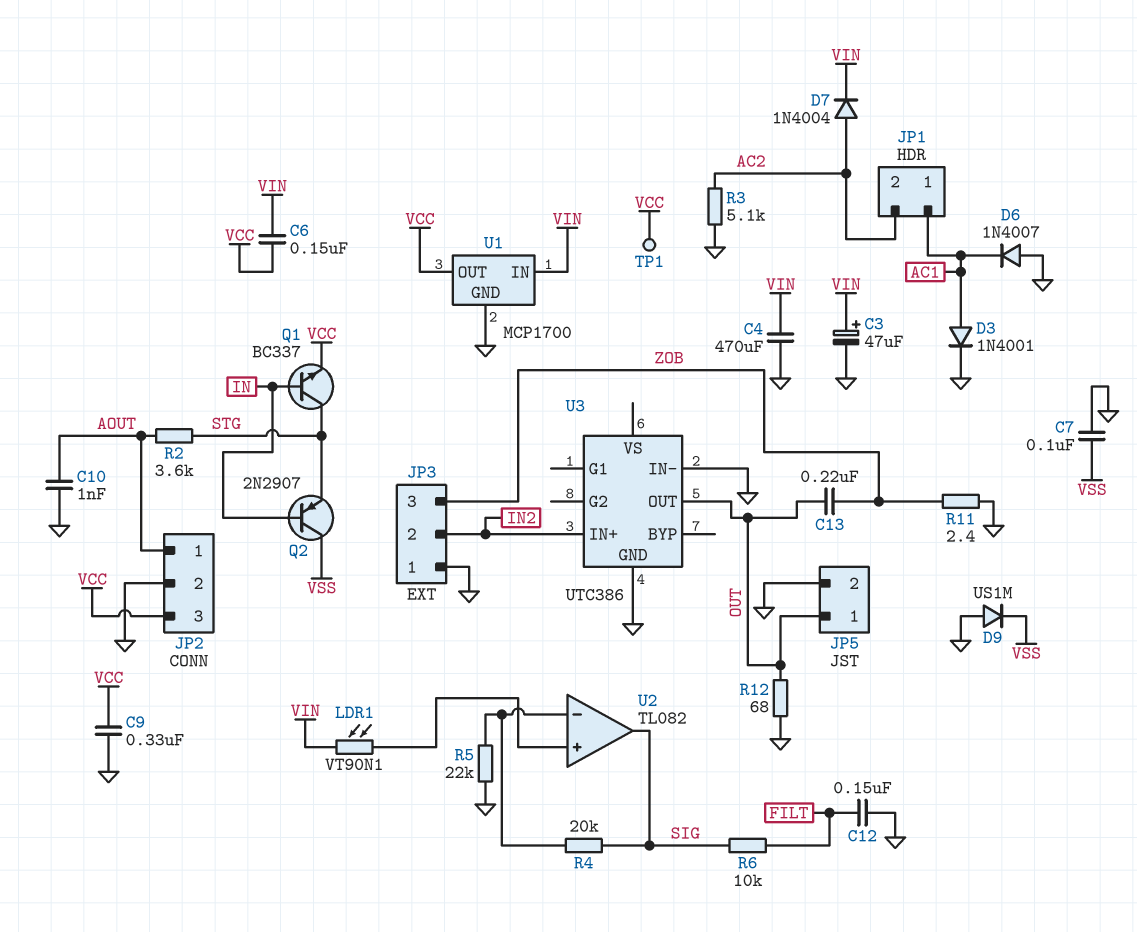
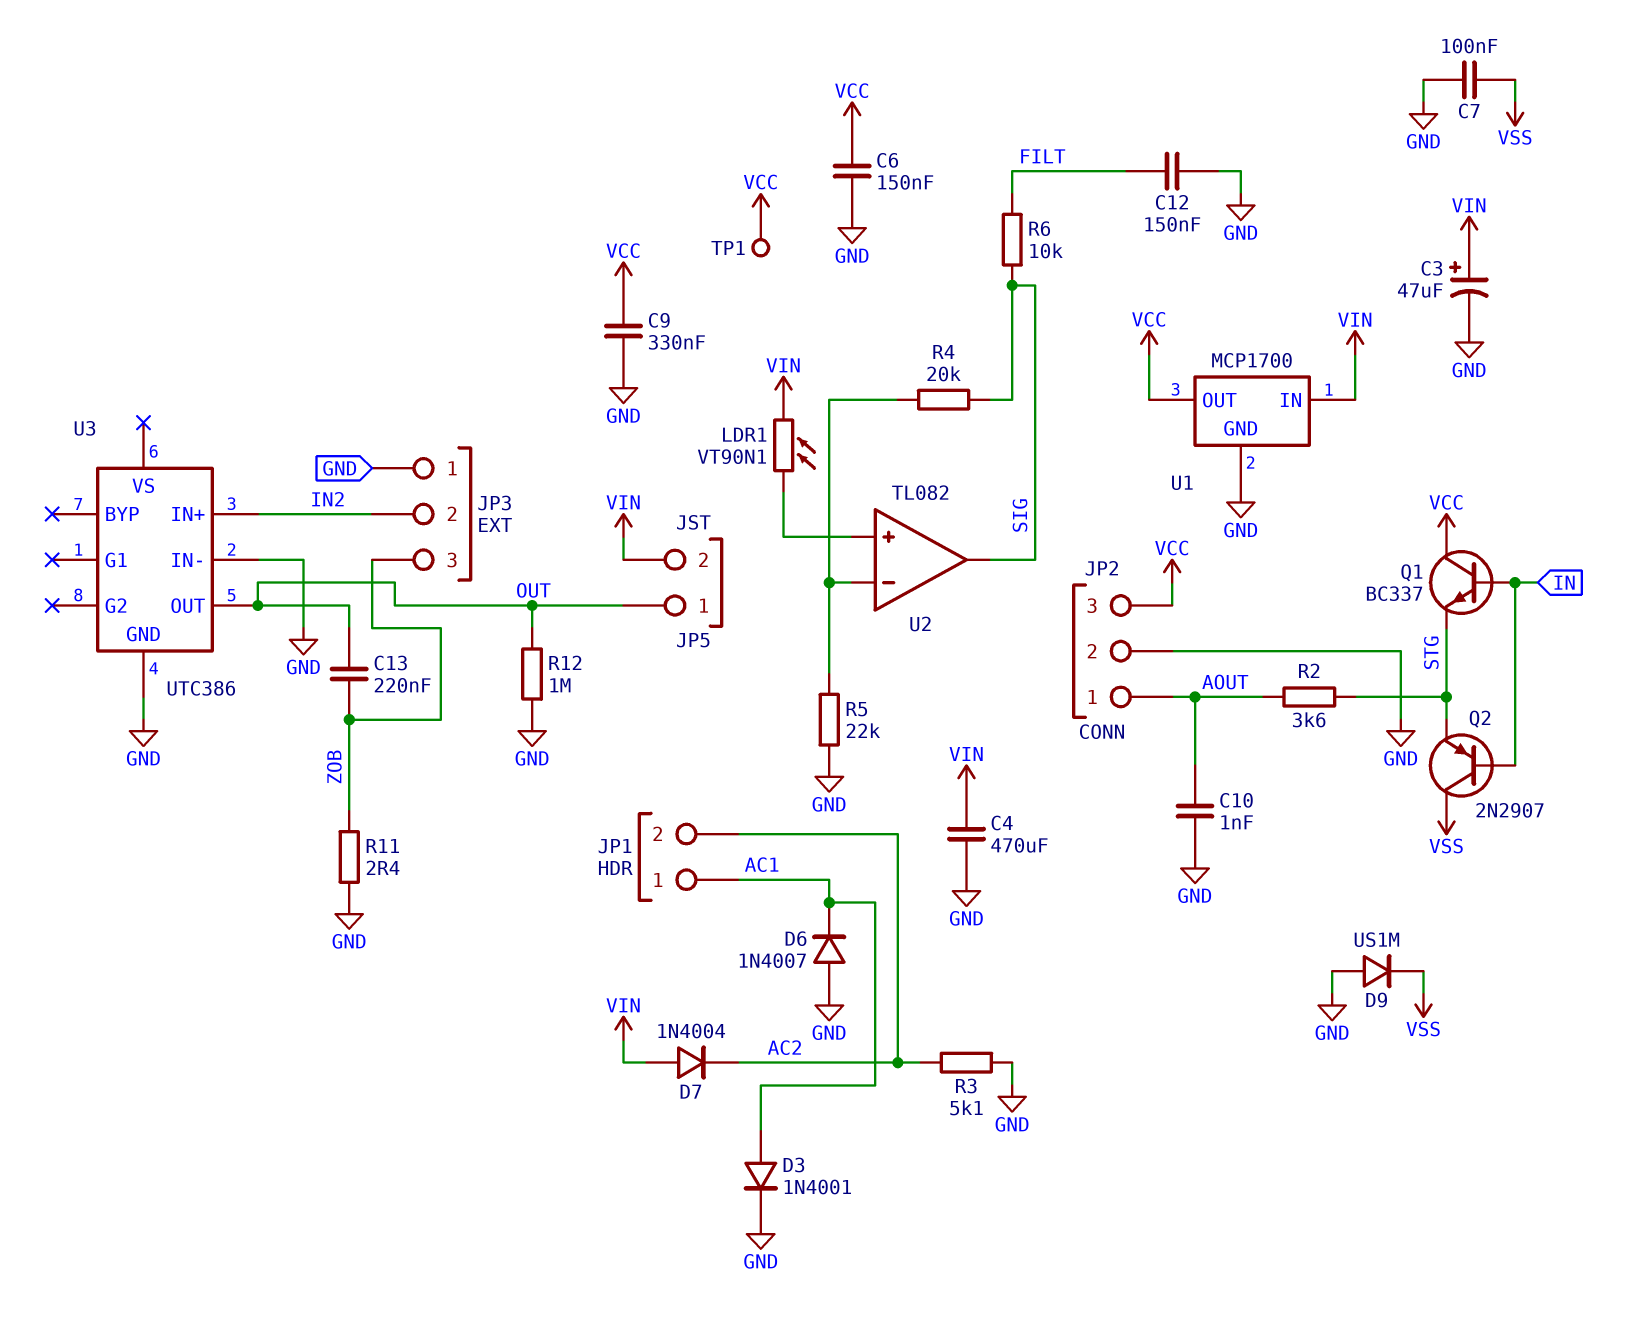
C6: 150nF (VCC, VIN) -> 150nF (GND, VCC)
D7: diode 1N4004 (A AC2, K VIN) -> diode 1N4004 (A VIN, K AC2)
JP5 pin 2: GND -> VIN
Q1: NPN BC337 (B IN, C STG, E VCC) -> NPN BC337 (B IN, C VCC, E STG)
R12: 68 (GND, OUT) -> 1M (GND, OUT)

